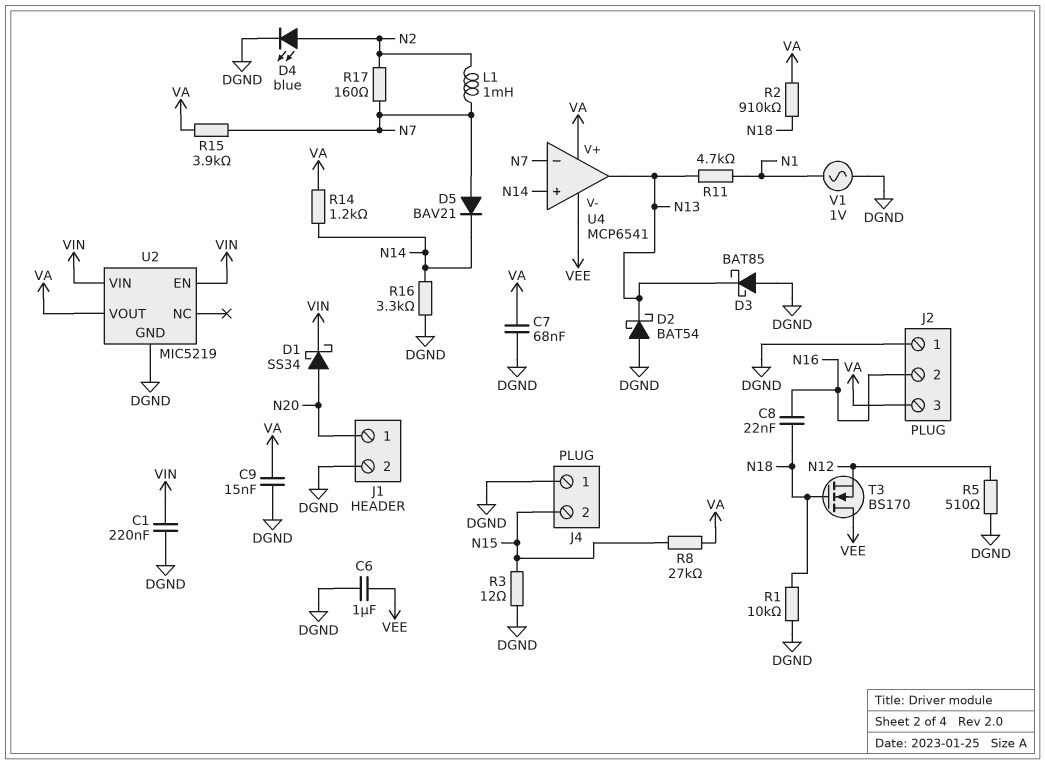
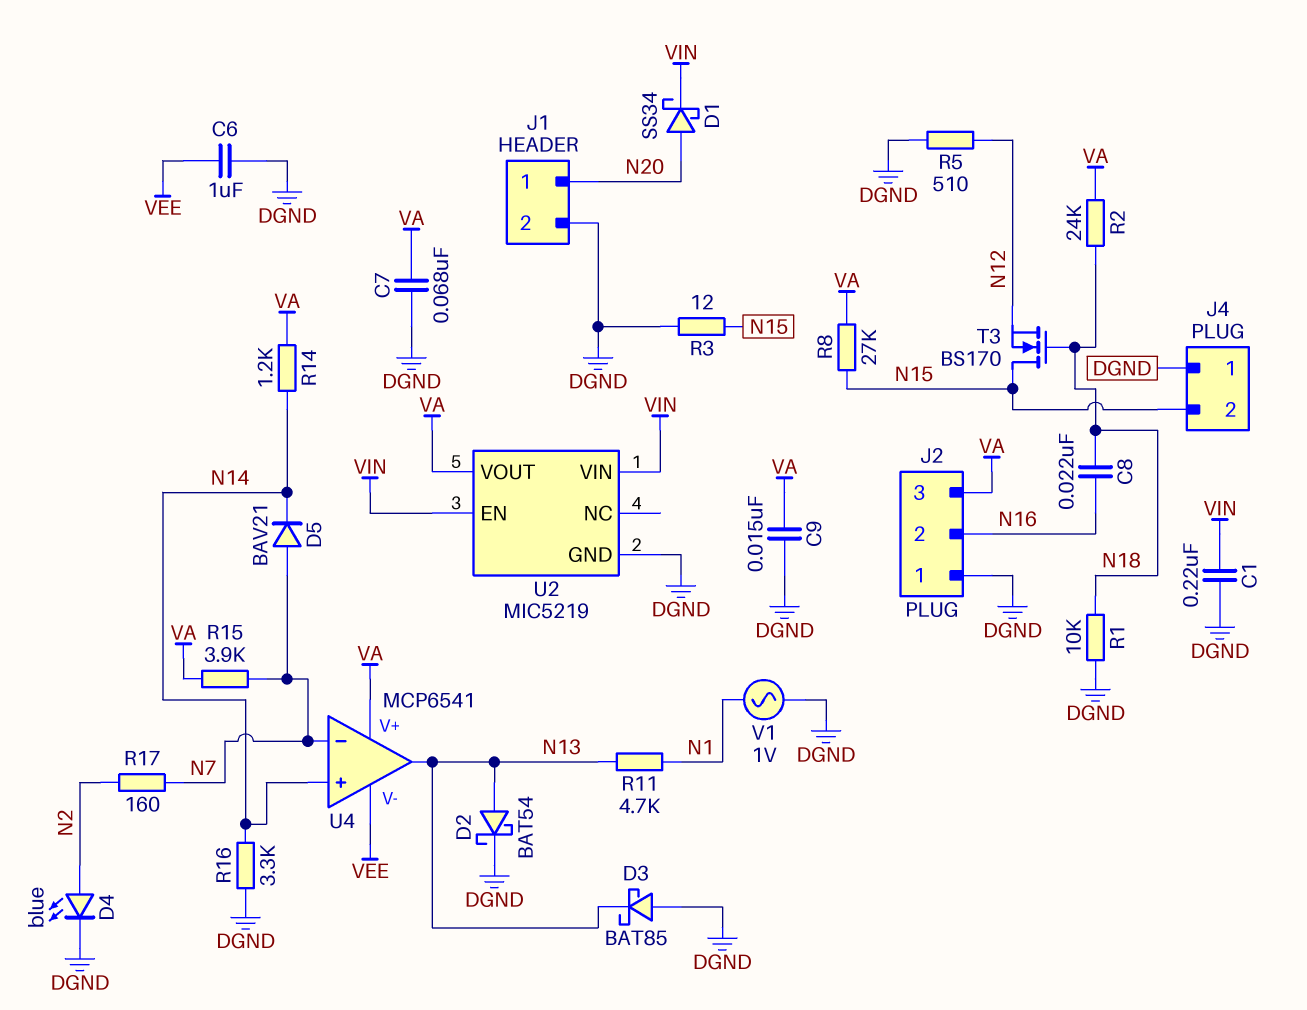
D2: schottky BAT54 (A DGND, K N13) -> schottky BAT54 (A N13, K DGND)
L1: 1mH (N2, N7) -> none
R2: 910k (N18, VA) -> 24k (N18, VA)
T3: NMOS BS170 (G N18, D VEE, S N12) -> NMOS BS170 (G N18, D N15, S N12)

